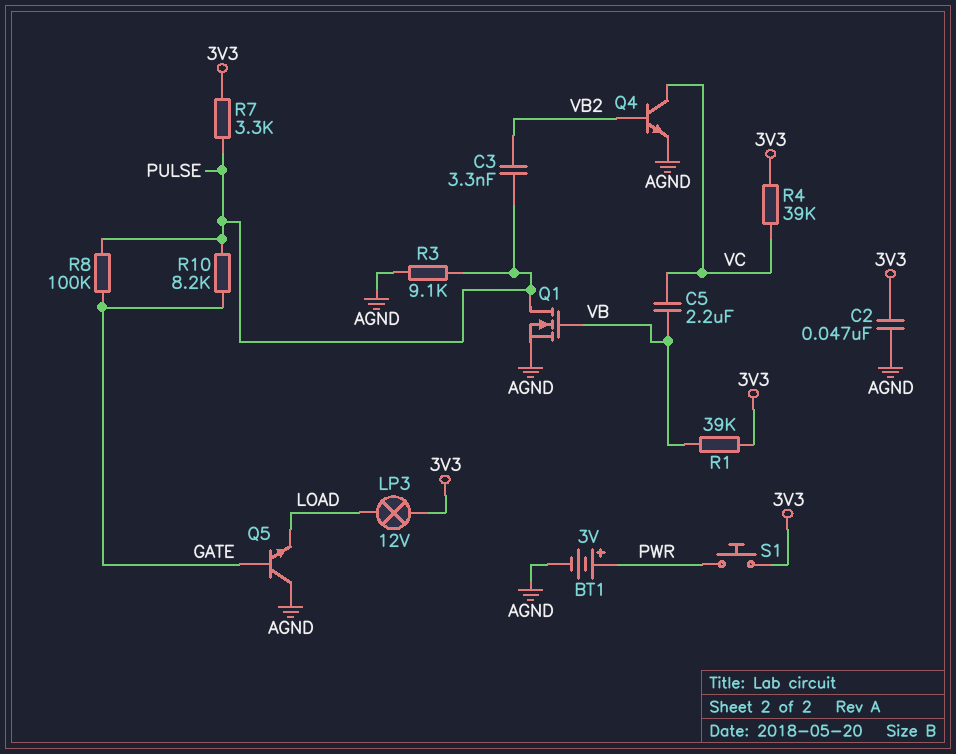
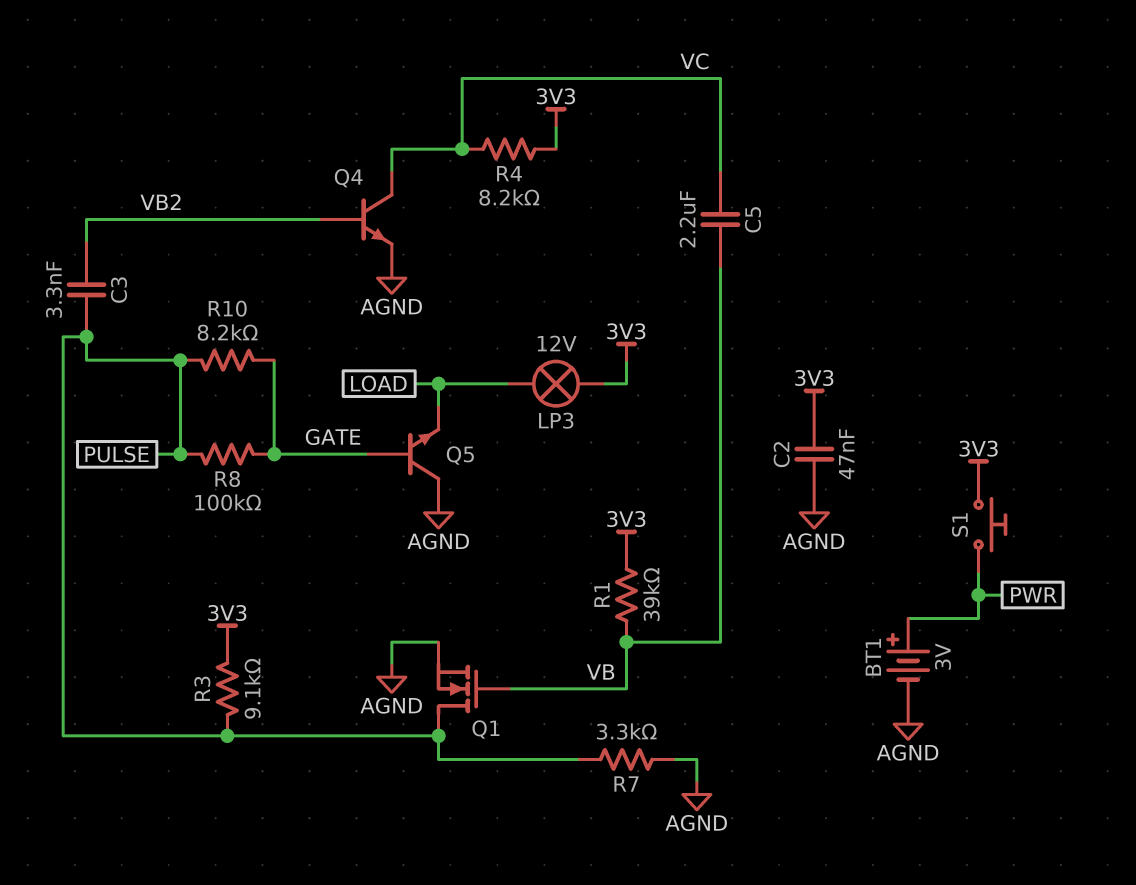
R3: 9.1k (AGND, PULSE) -> 9.1k (3V3, PULSE)
R4: 39k (3V3, VC) -> 8.2k (3V3, VC)
R7: 3.3k (3V3, PULSE) -> 3.3k (AGND, PULSE)

